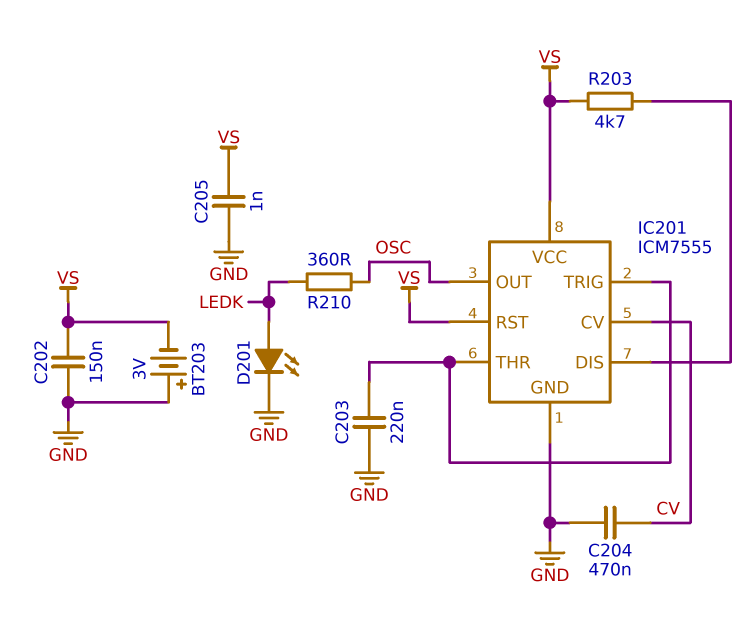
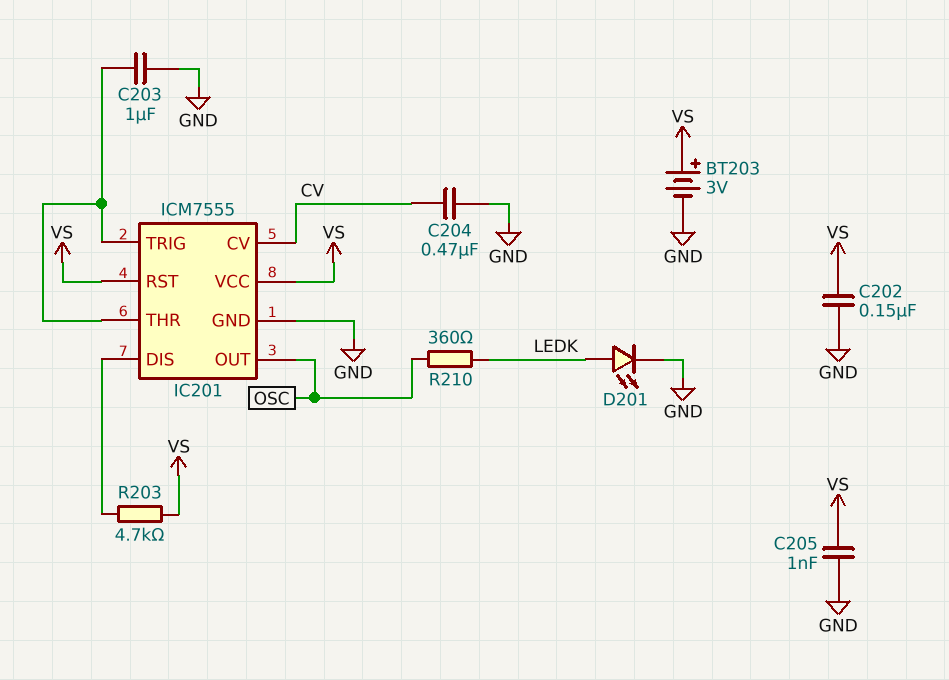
BT203: 3V (plus GND, minus VS) -> 3V (plus VS, minus GND)
C203: 220nF (GND, IC201/THR) -> 1uF (GND, IC201/THR)

